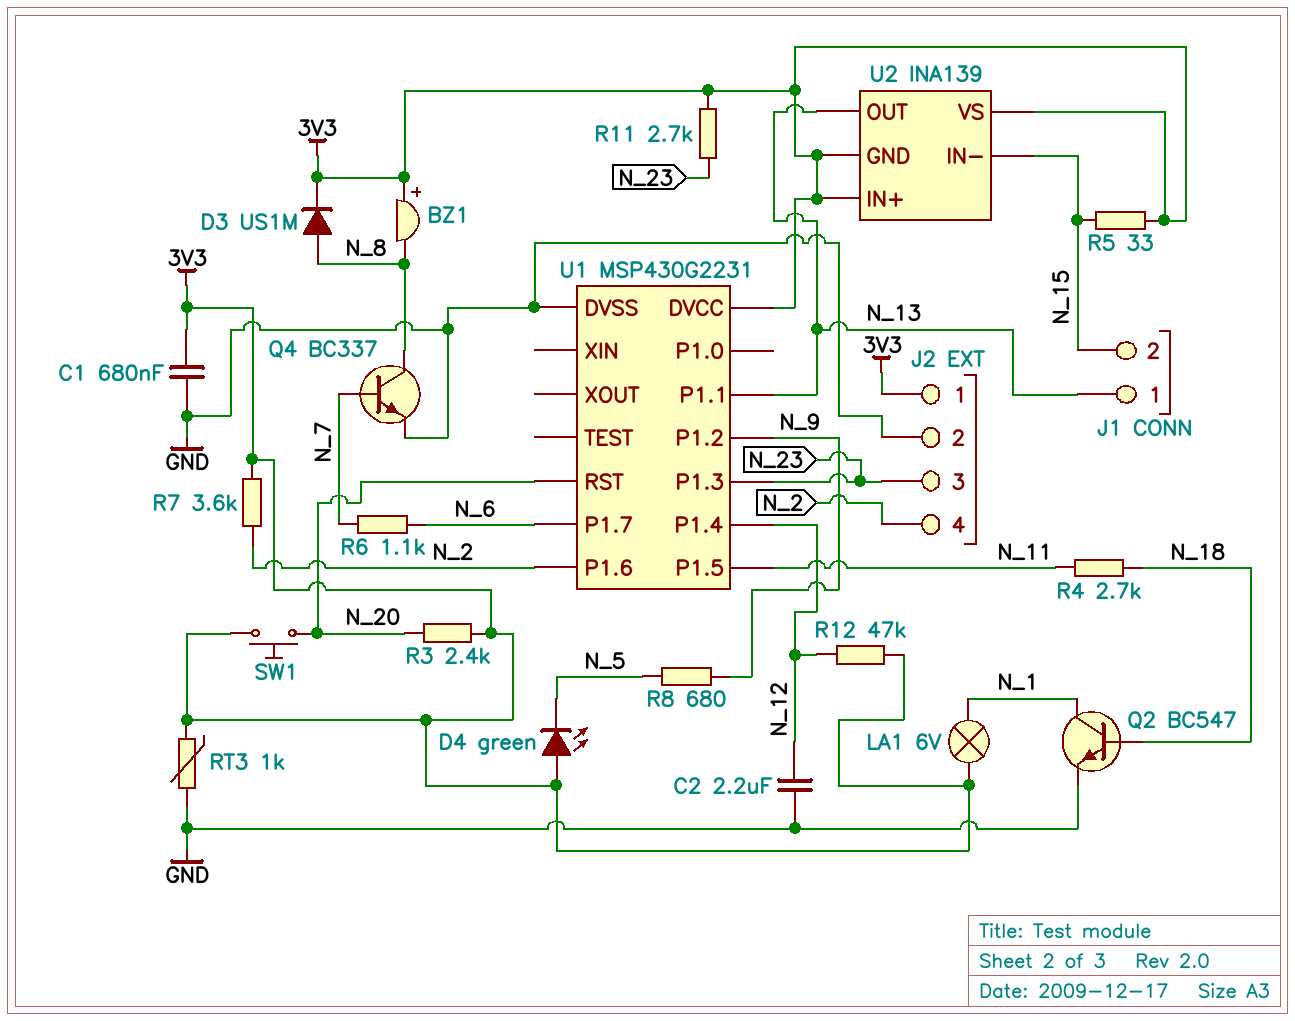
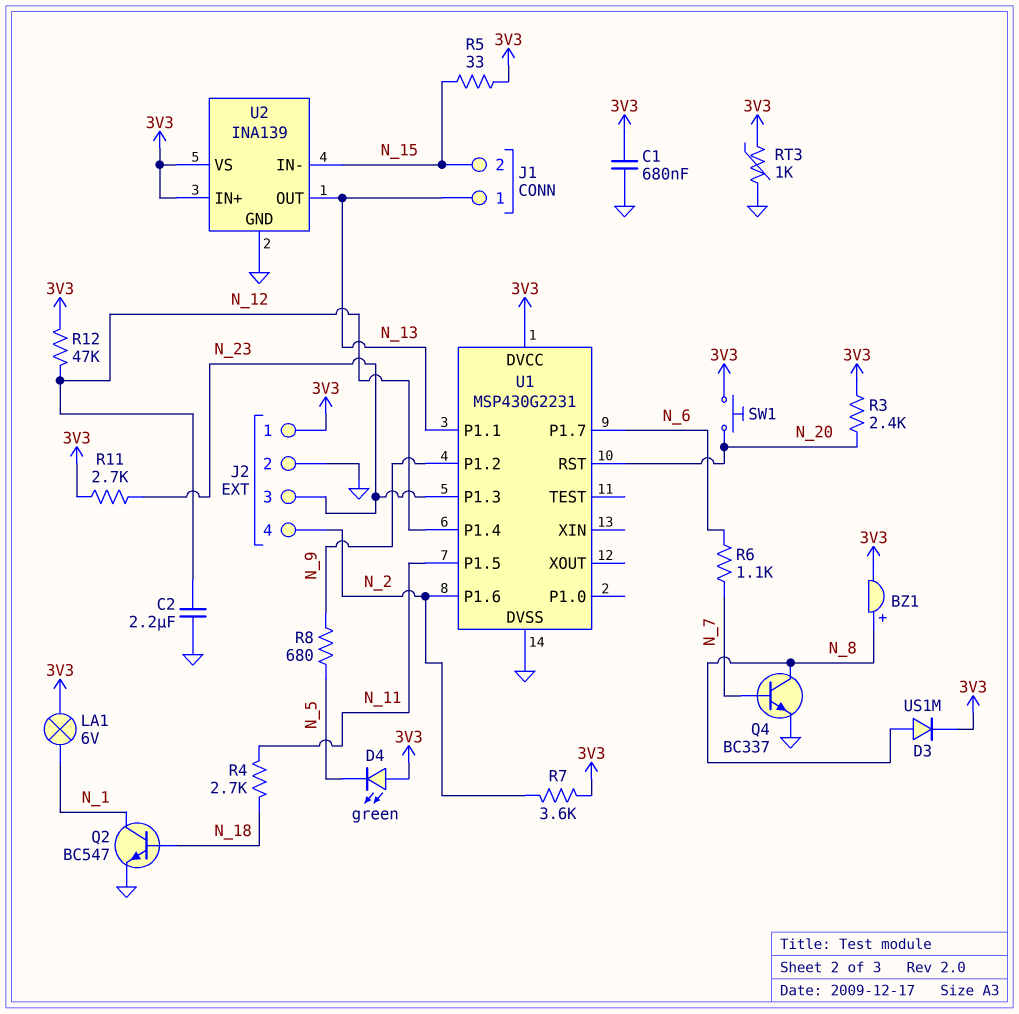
BZ1: buzzer (plus 3V3, minus N_8) -> buzzer (plus N_8, minus 3V3)
U2 pin GND: 3V3 -> GND

